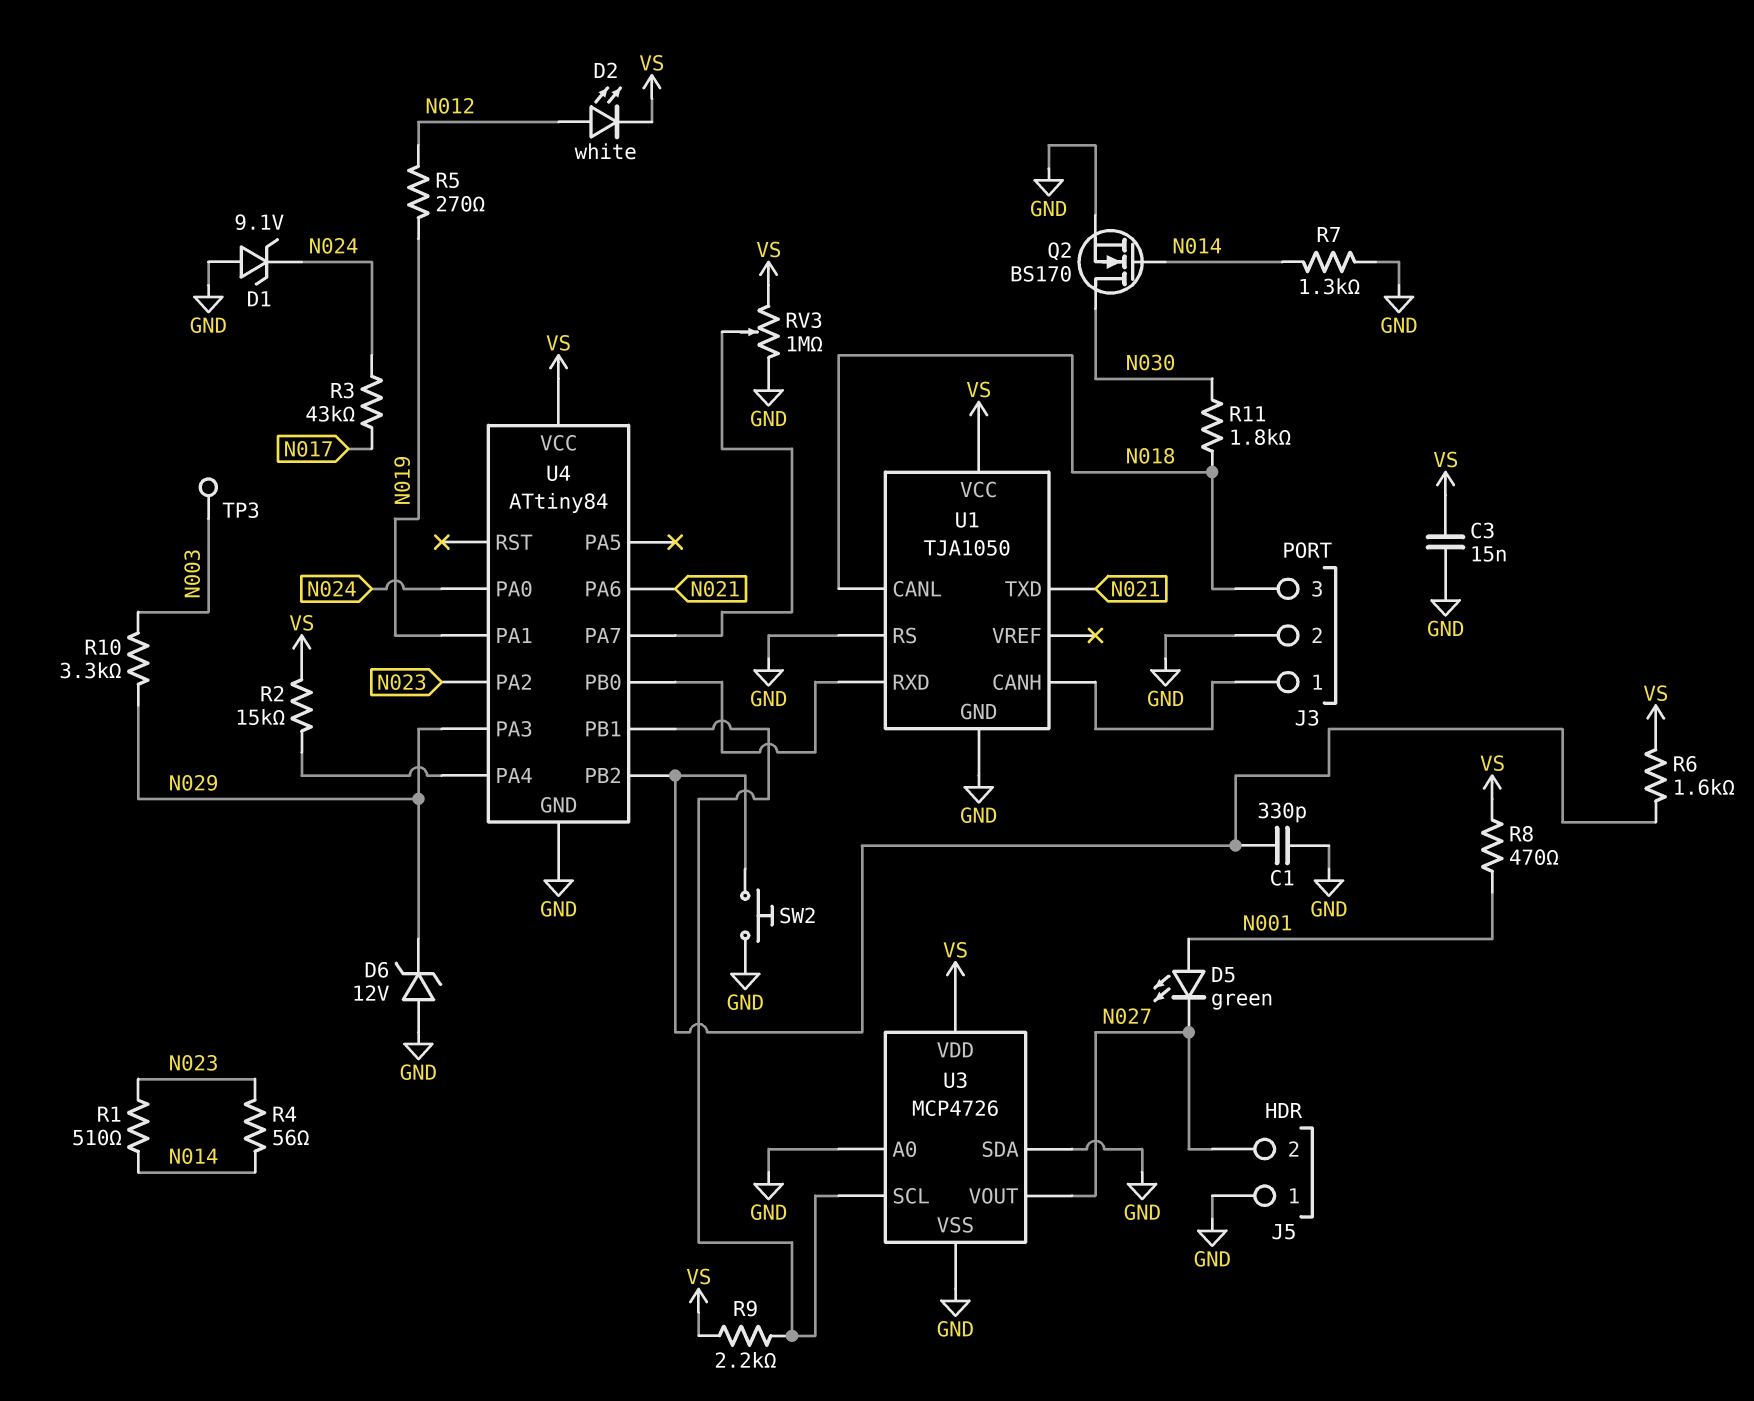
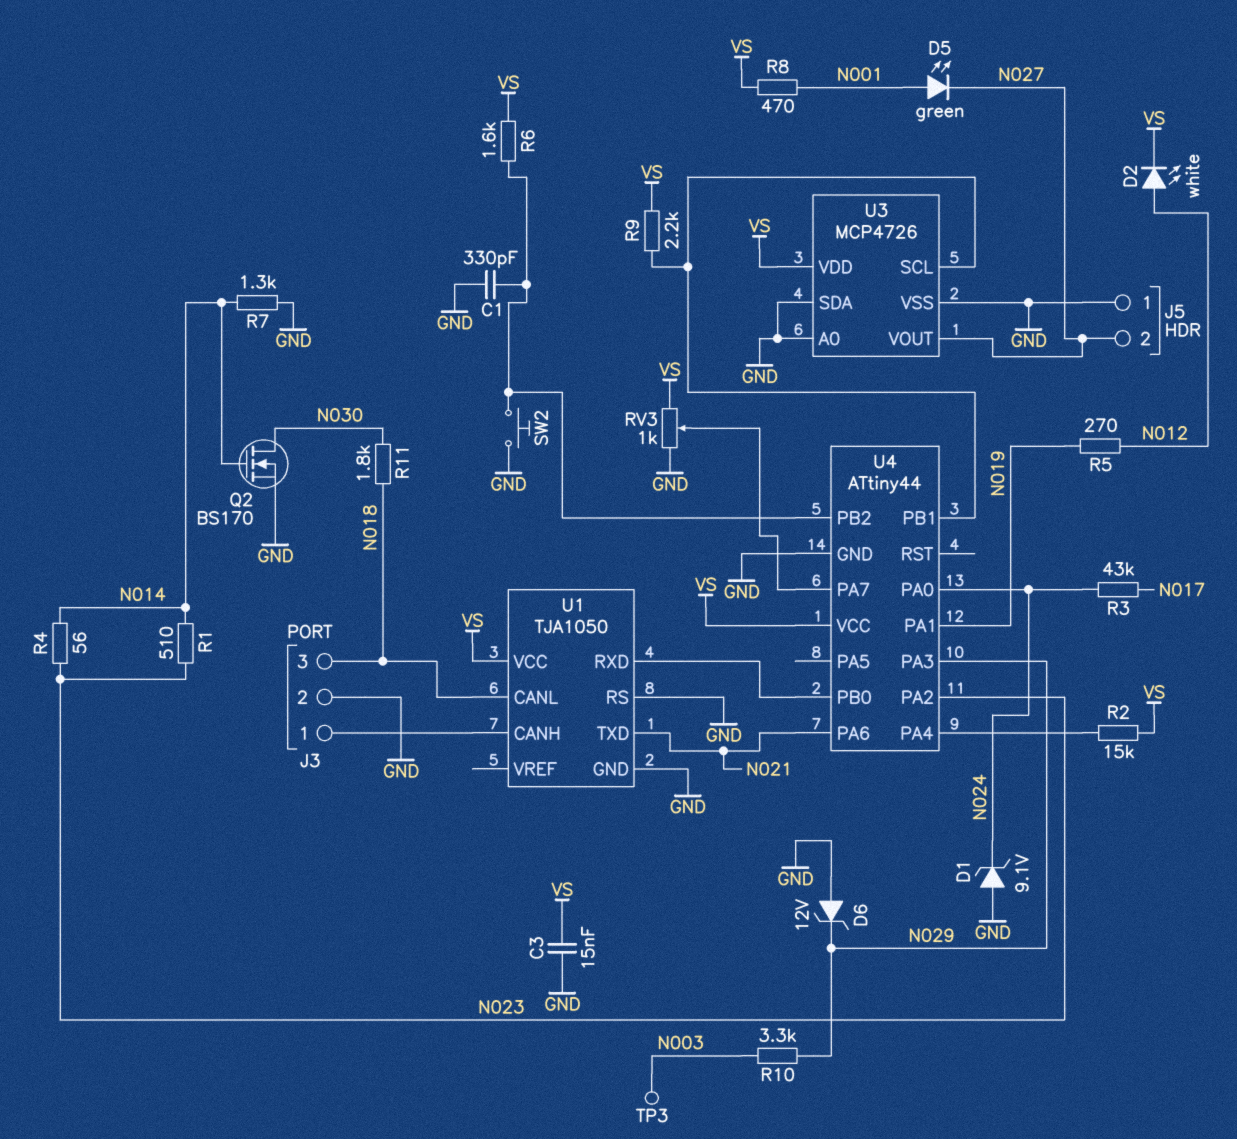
RV3: 1M (GND, VS, wiper U4/PA7) -> 1k (GND, VS, wiper U4/PA7)
U4: ATtiny84 -> ATtiny44

